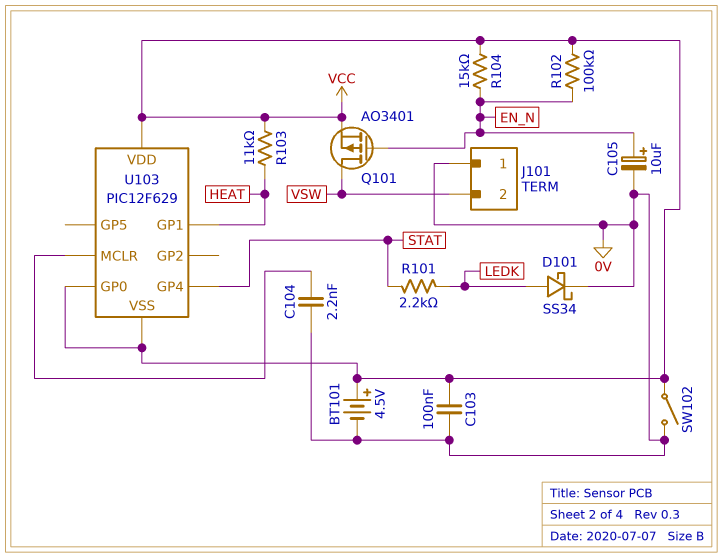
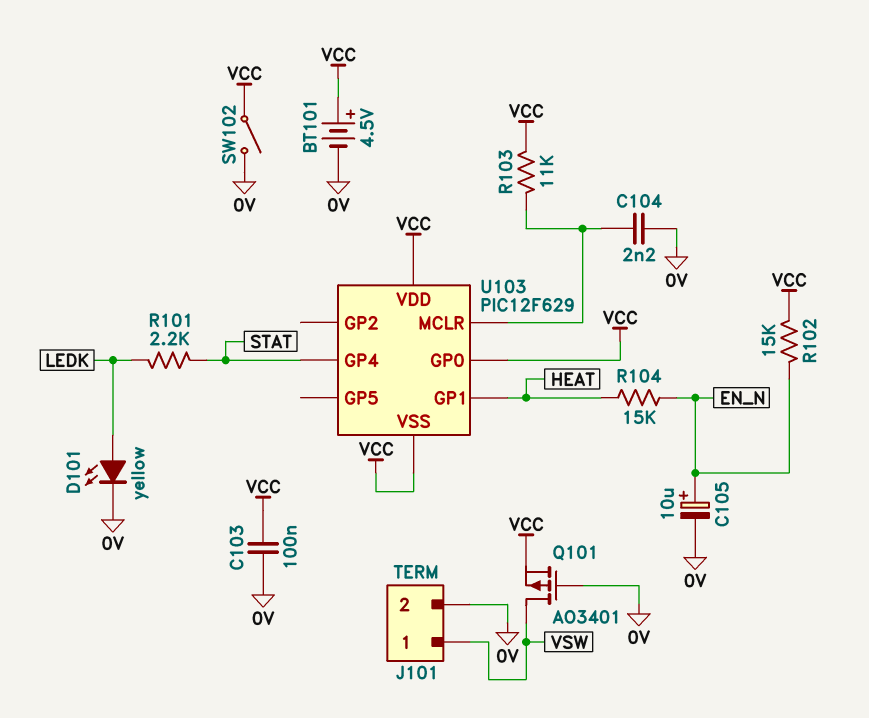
D101: schottky SS34 (A LEDK, K 0V) -> LED yellow (A LEDK, K 0V)
J101 pin 1: 0V -> VSW
J101 pin 2: VSW -> 0V
Q101: PMOS AO3401 (G EN_N, D VSW, S VCC) -> PMOS AO3401 (G 0V, D VSW, S VCC)
R102: 100k (EN_N, VCC) -> 15k (EN_N, VCC)
R103: 11k (HEAT, VCC) -> 11k (U103/MCLR, VCC)
R104: 15k (EN_N, VCC) -> 15k (EN_N, HEAT)

